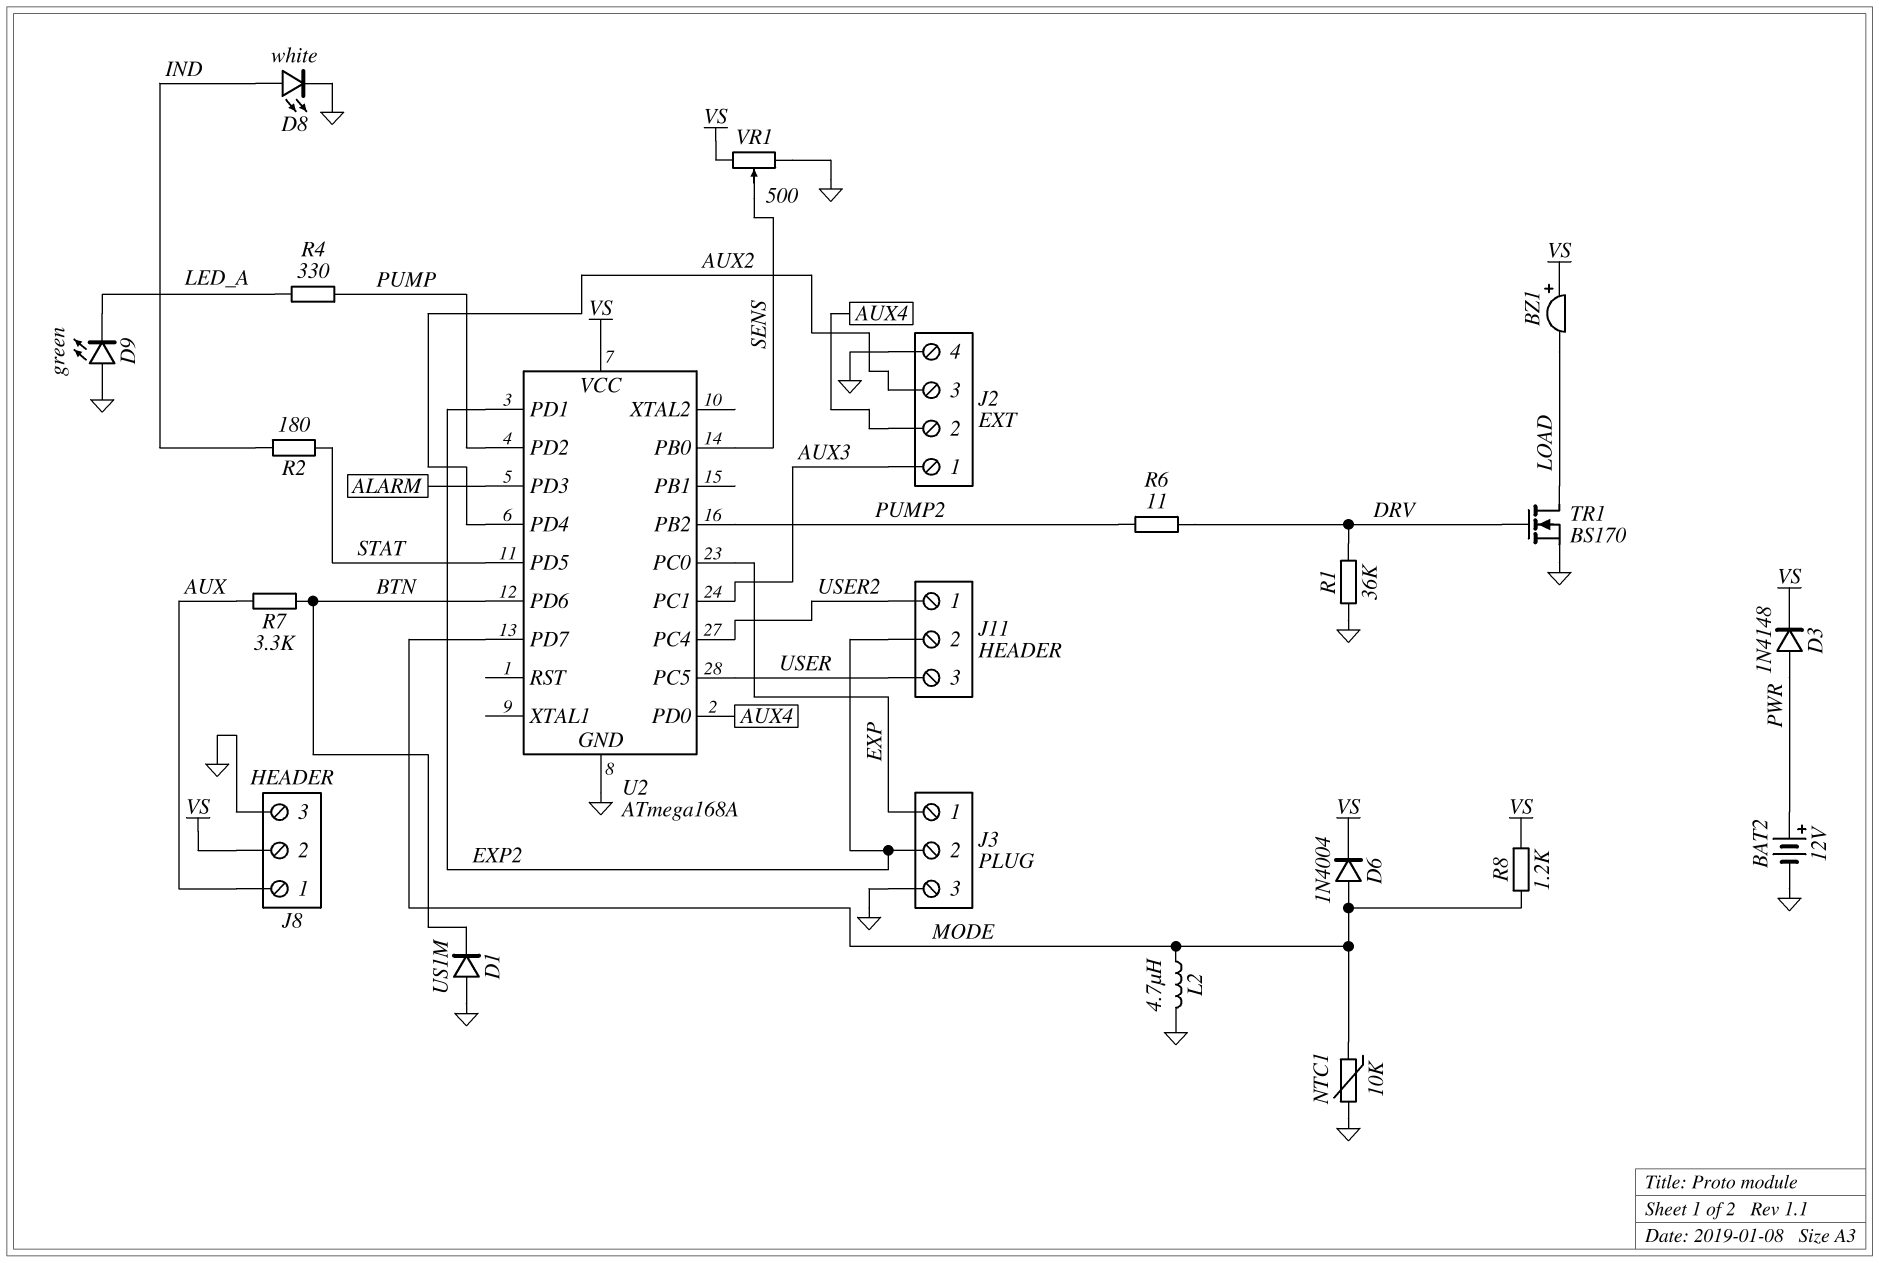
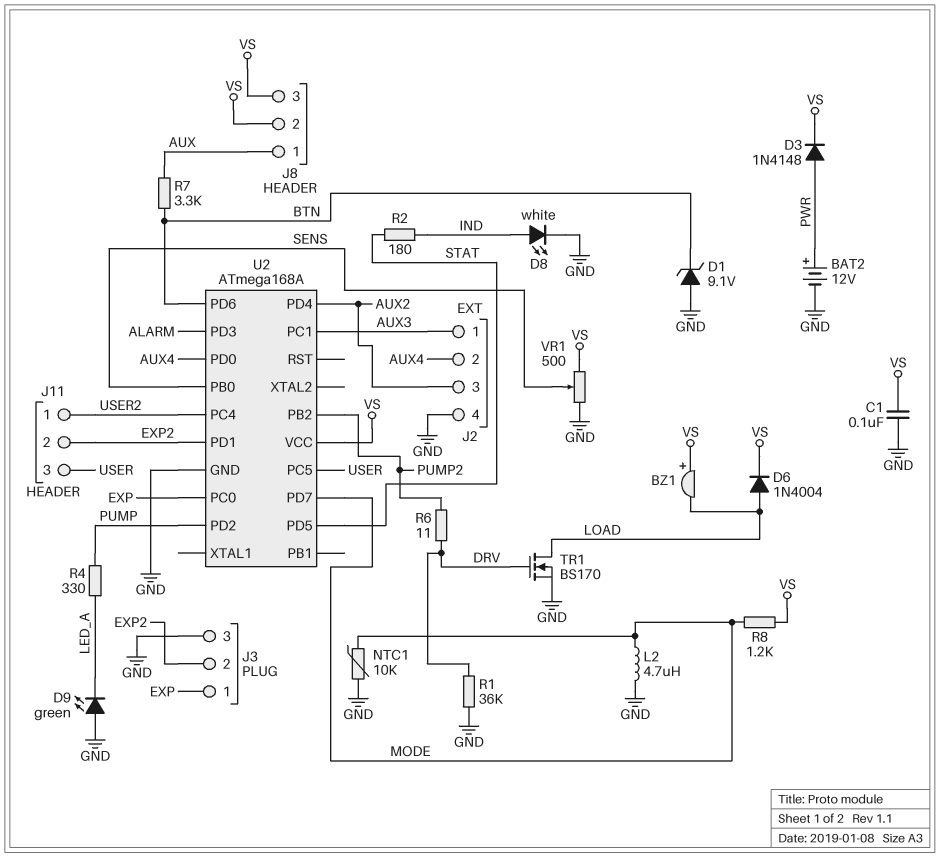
C1: none -> 100nF (GND, VS)
D1: diode US1M (A GND, K BTN) -> zener 9.1V (A GND, K BTN)
D6: diode 1N4004 (A MODE, K VS) -> diode 1N4004 (A LOAD, K VS)
J8 pin 3: GND -> VS

